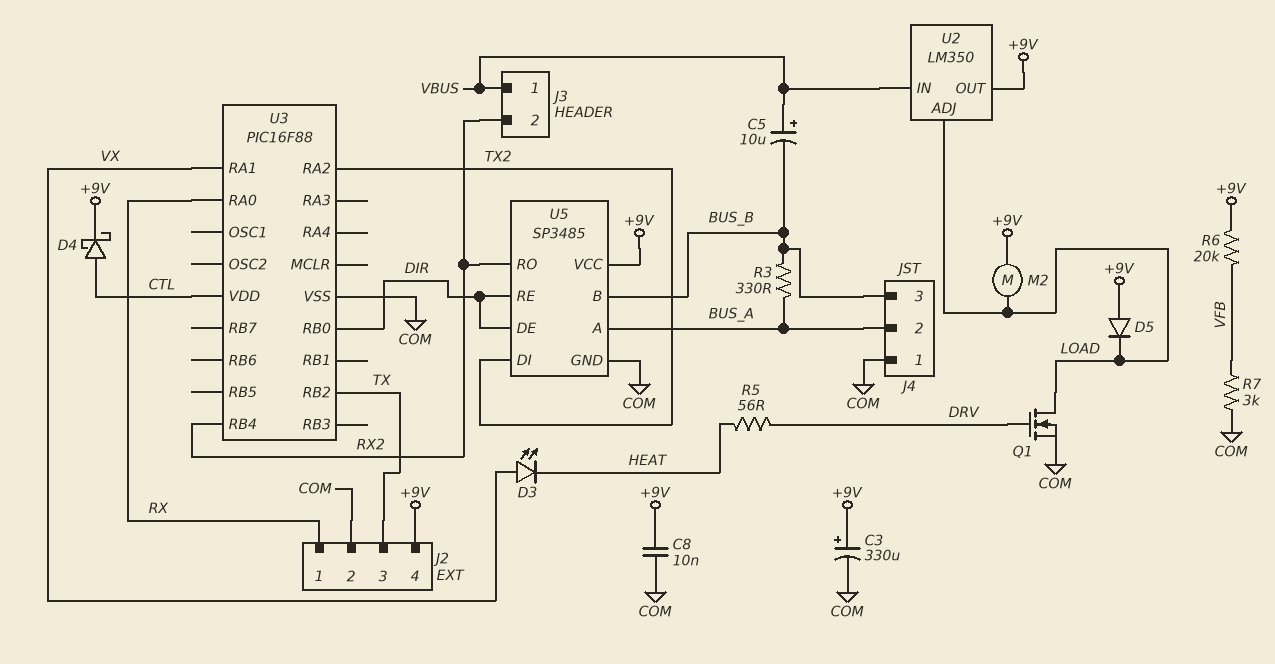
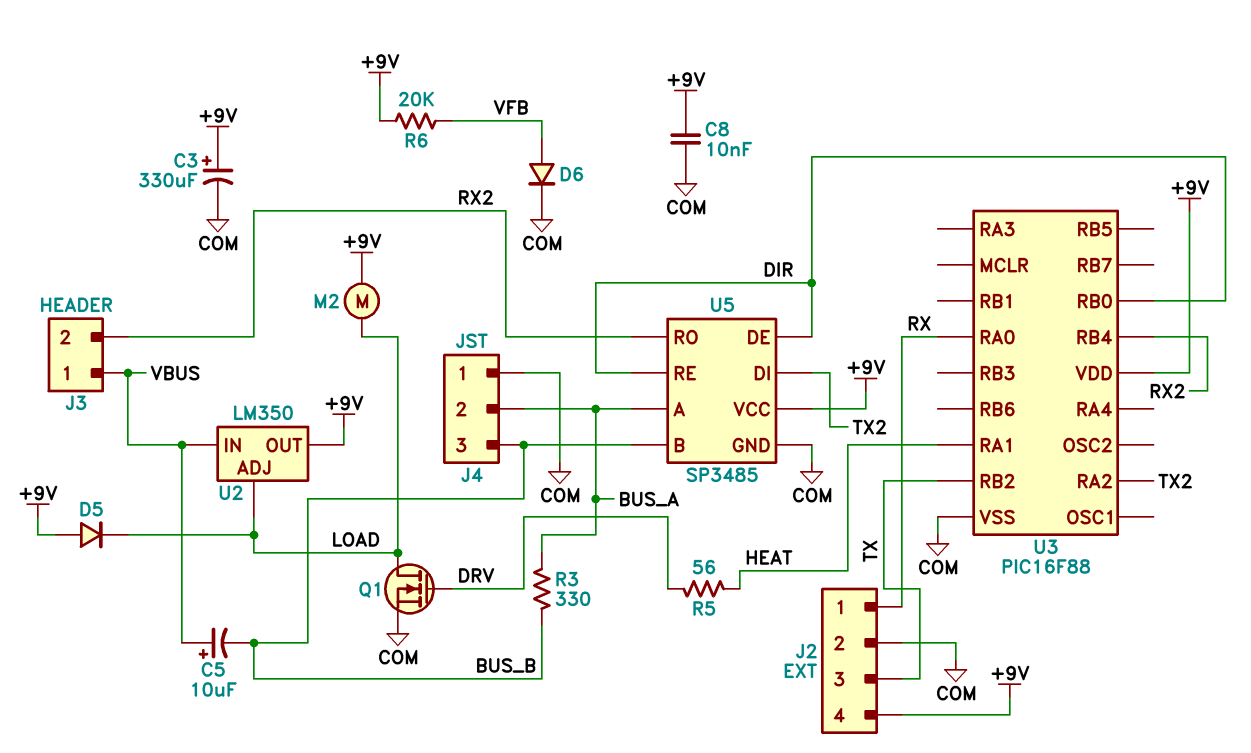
D3: LED (A VX, K HEAT) -> none
D4: schottky (A CTL, K +9V) -> none
D6: none -> diode (A VFB, K COM)
R7: 3k (COM, VFB) -> none
U3 pin RA1: VX -> HEAT
U3 pin VDD: CTL -> +9V

